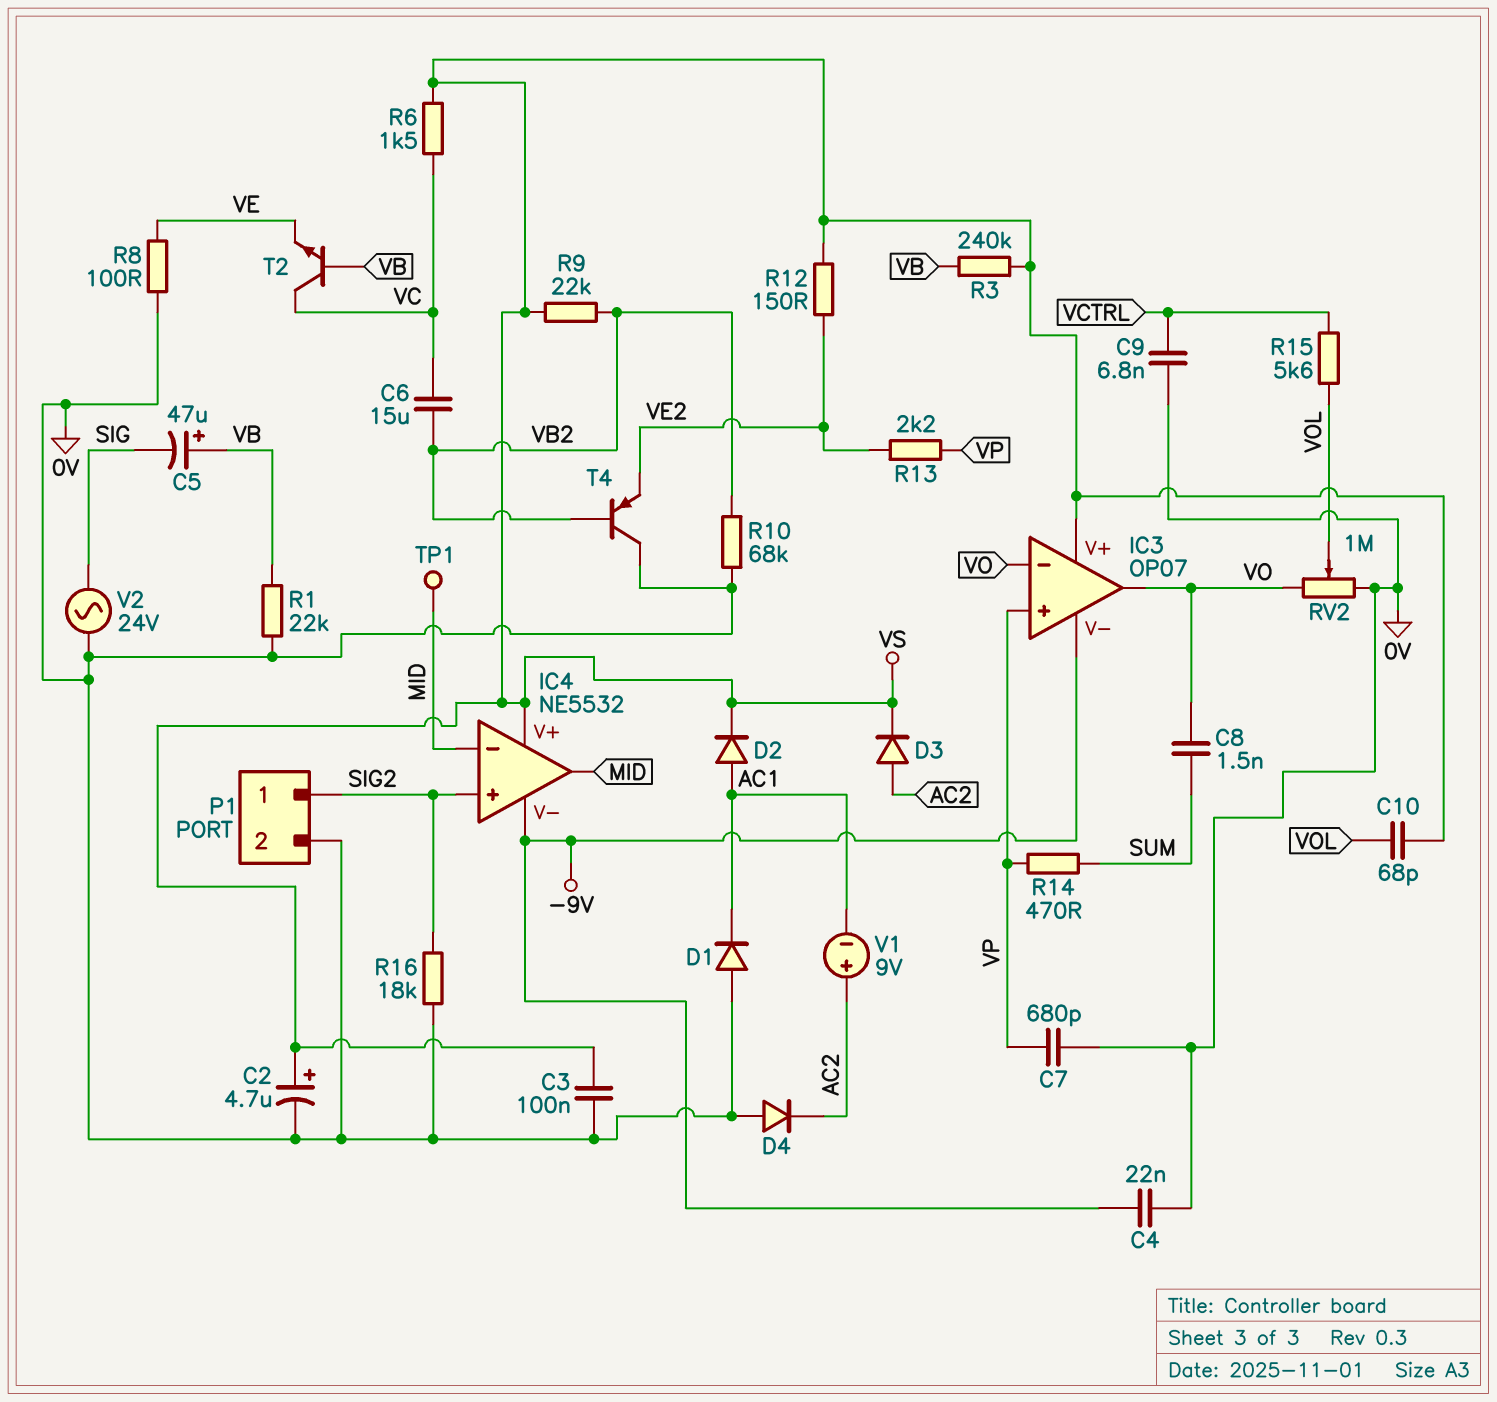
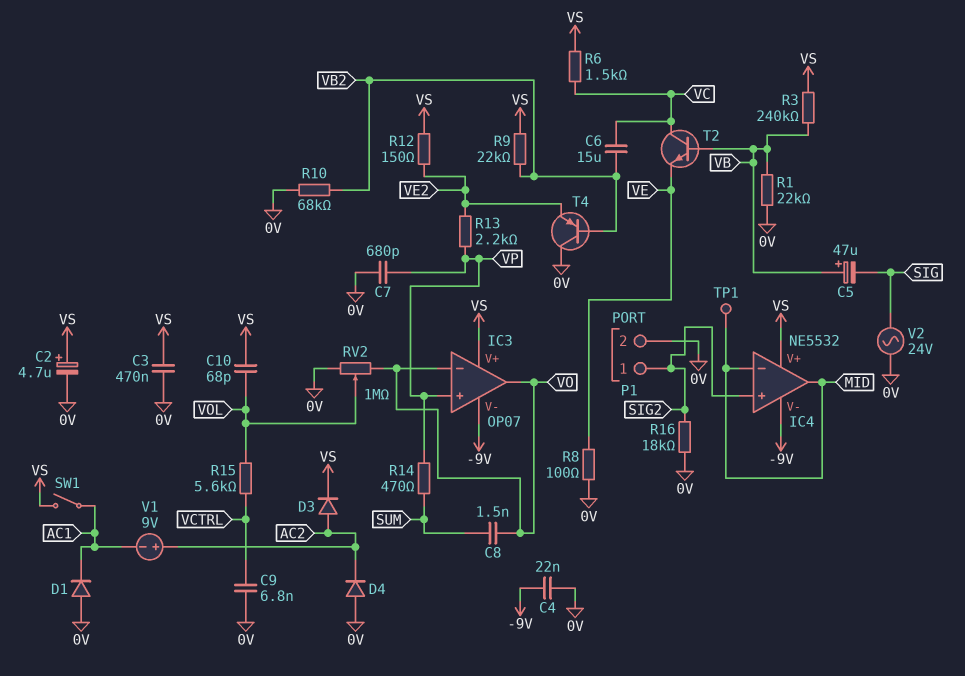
C3: 100nF (0V, VS) -> 470nF (0V, VS)
D2: diode (A AC1, K VS) -> none
SW1: none -> switch (AC1, VS)

